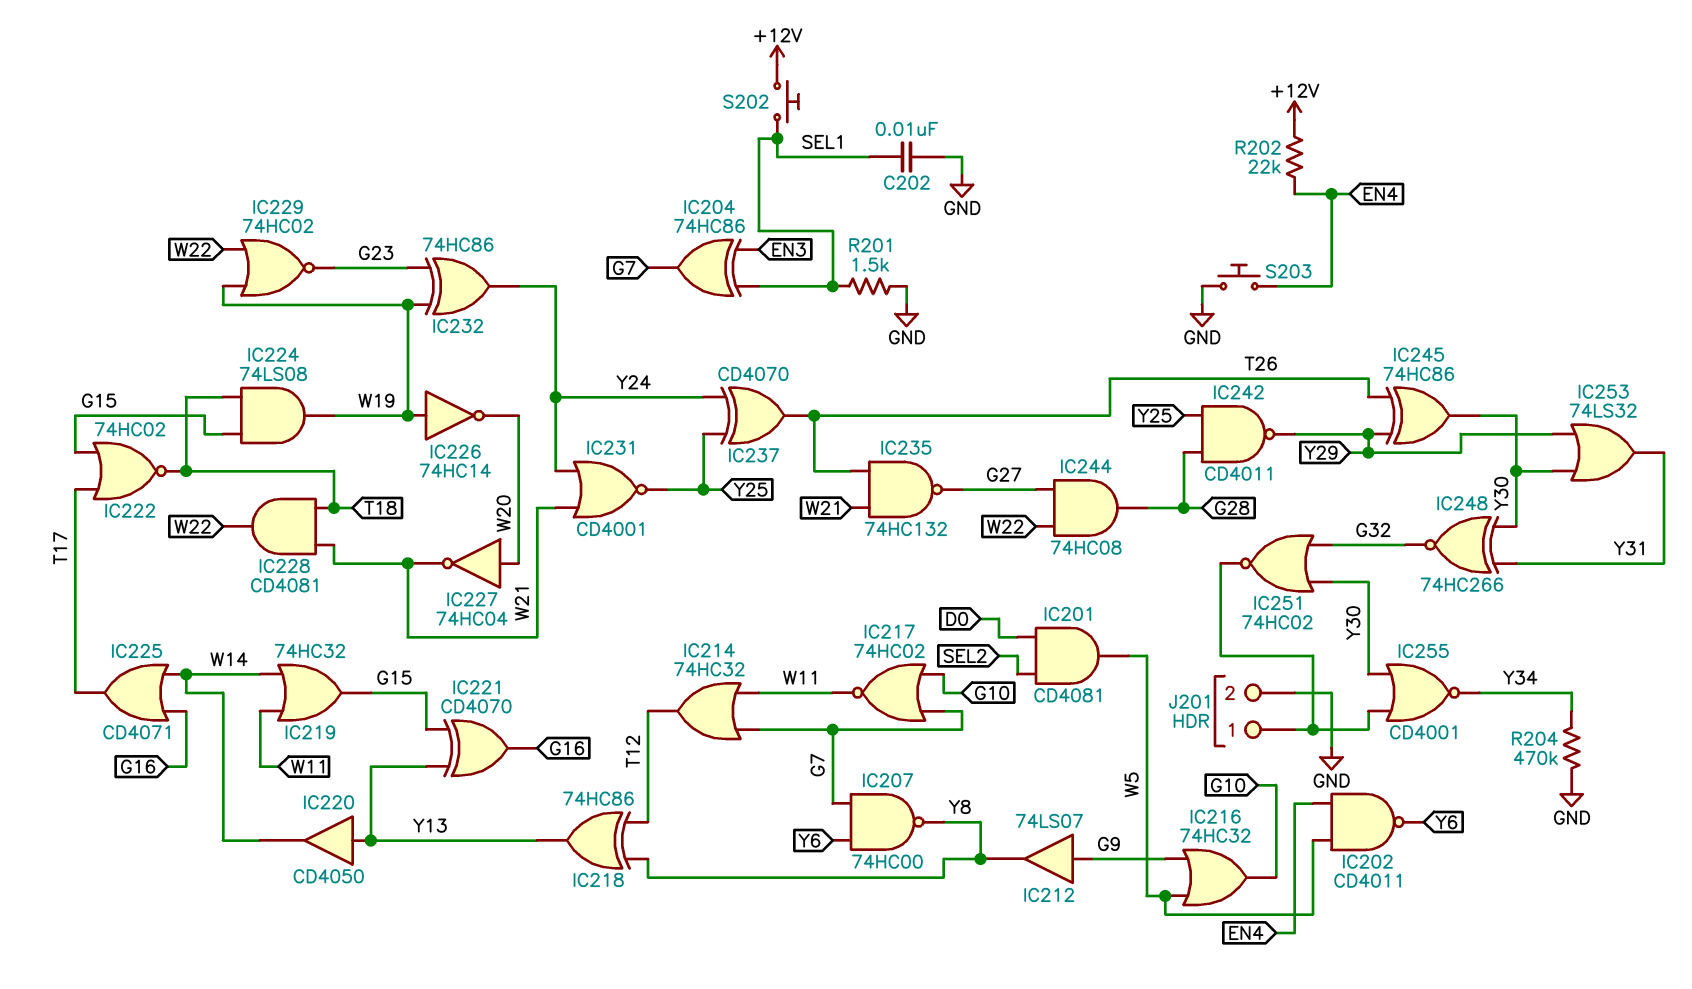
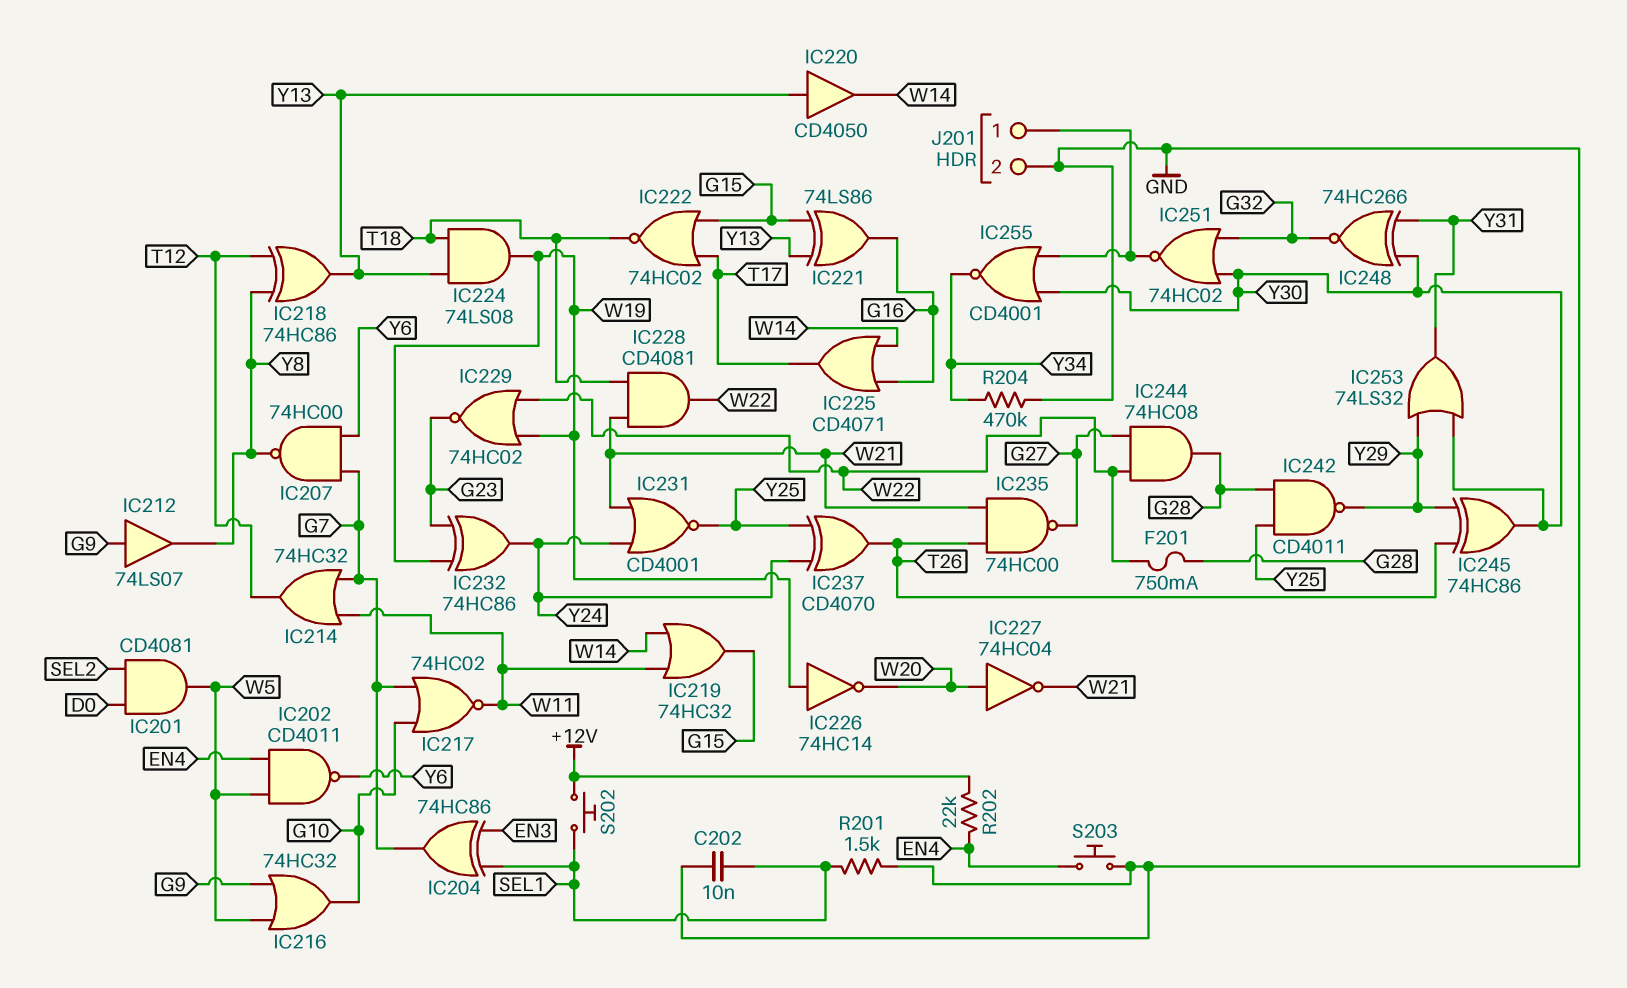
F201: none -> 750mA (G28, W22)
IC221: XOR CD4070 (in G15, in Y13, out G16) -> XOR 74LS86 (in G15, in Y13, out G16)
IC224: AND 74LS08 (in G15, in T18, out W19) -> AND 74LS08 (in T18, in Y13, out W19)
IC235: NAND 74HC132 (in T26, in W21, out G27) -> NAND 74HC00 (in T26, in W21, out G27)

